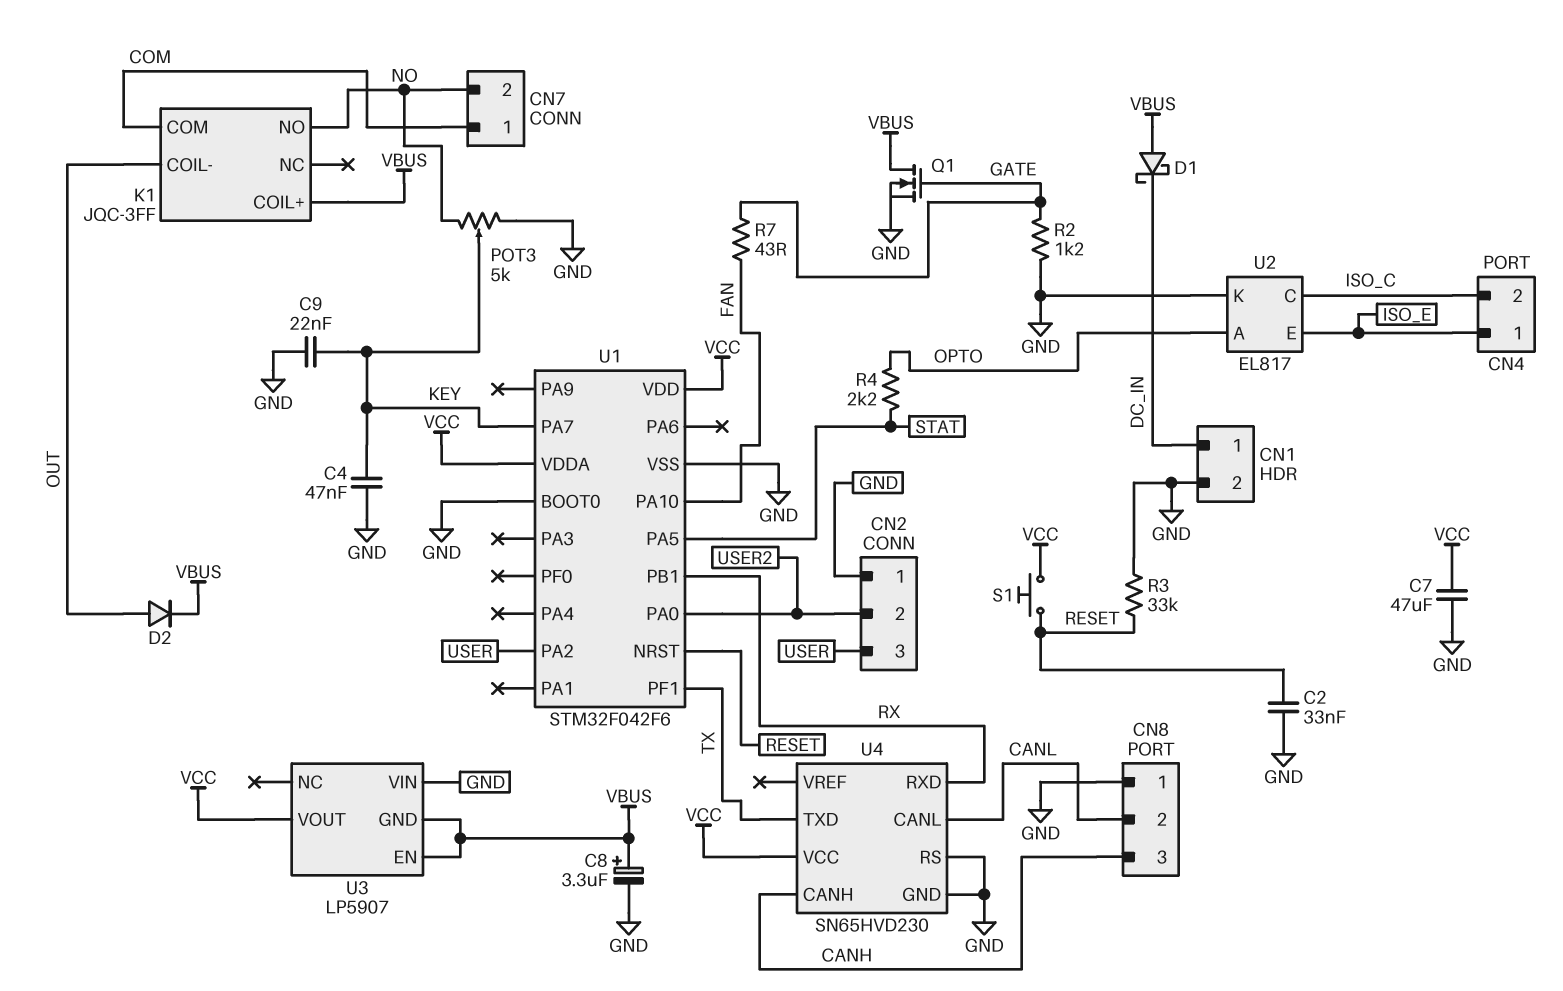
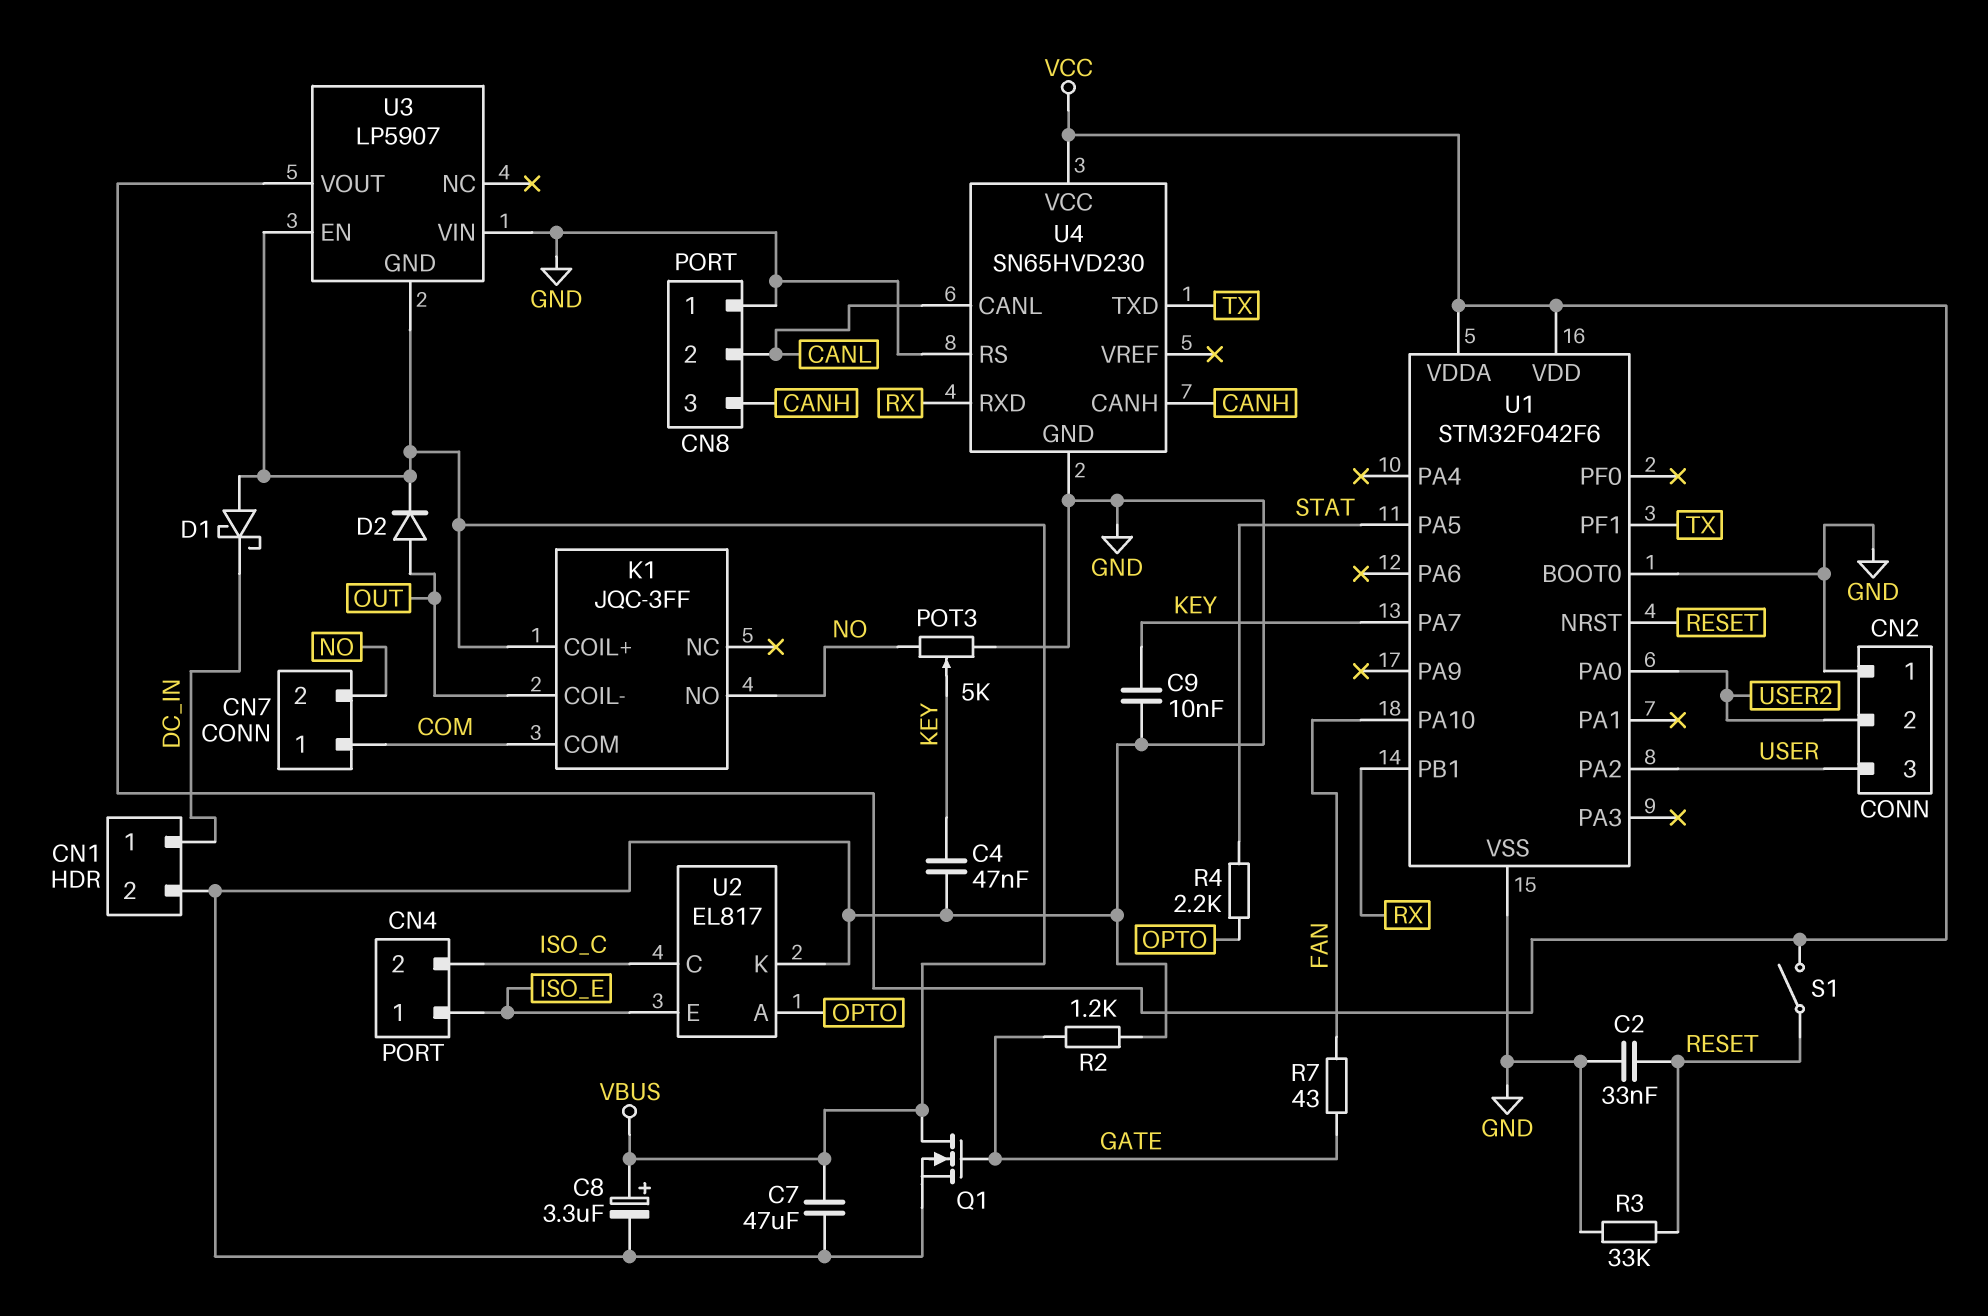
C7: 47uF (GND, VCC) -> 47uF (GND, VBUS)
C9: 22nF (GND, KEY) -> 10nF (GND, KEY)
S1: button (RESET, VCC) -> switch (RESET, VCC)

